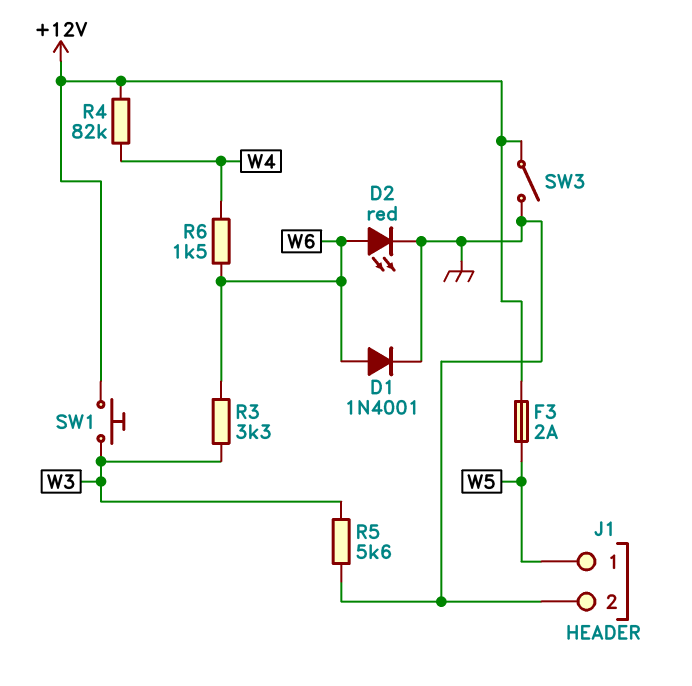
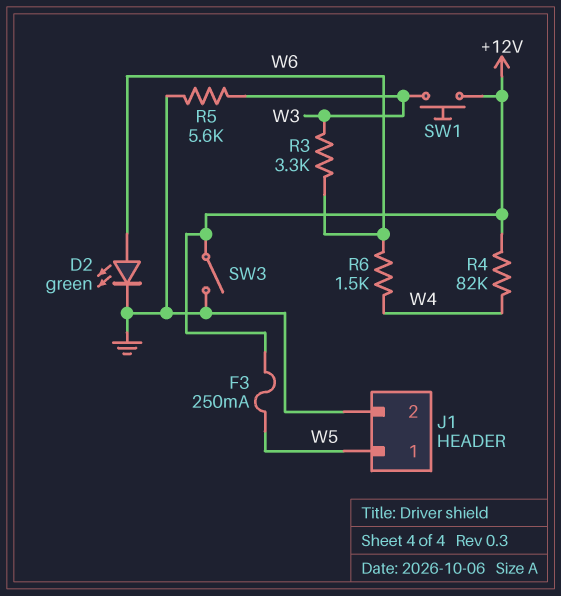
D1: diode 1N4001 (A W6, K GND) -> none
D2: LED red (A W6, K GND) -> LED green (A W6, K GND)
F3: 2A (+12V, W5) -> 250mA (+12V, W5)

